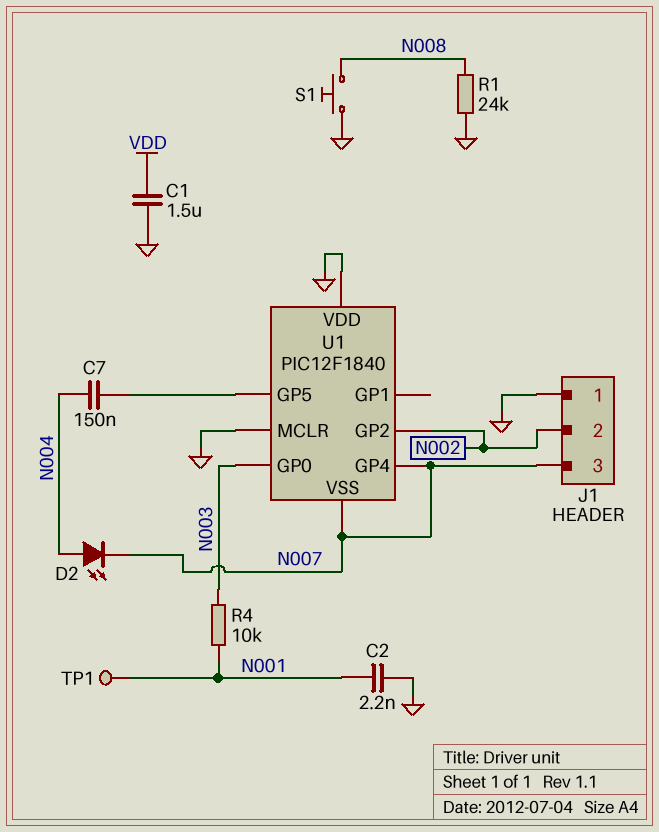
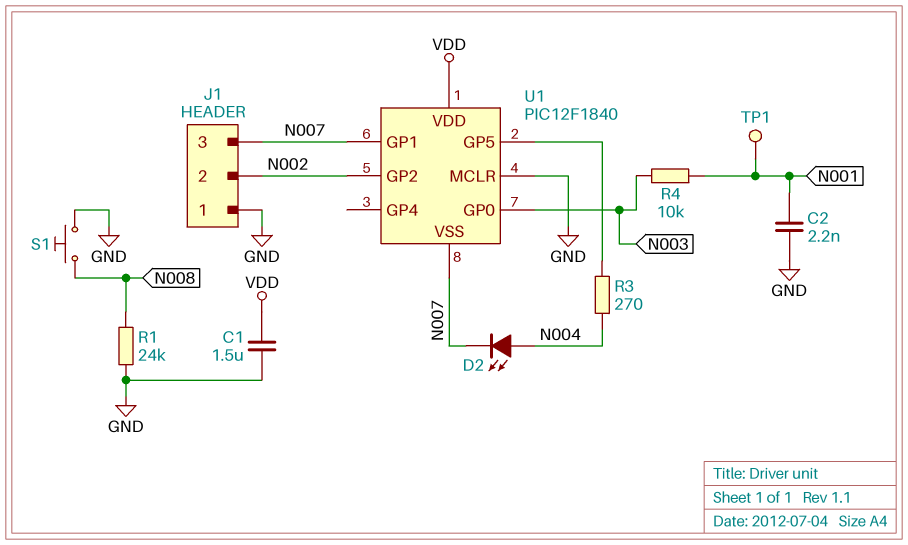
C7: 150nF (N004, U1/GP5) -> none
R3: none -> 270 (N004, U1/GP5)
U1 pin GP1: none -> N007
U1 pin GP4: N007 -> none
U1 pin VDD: GND -> VDD

